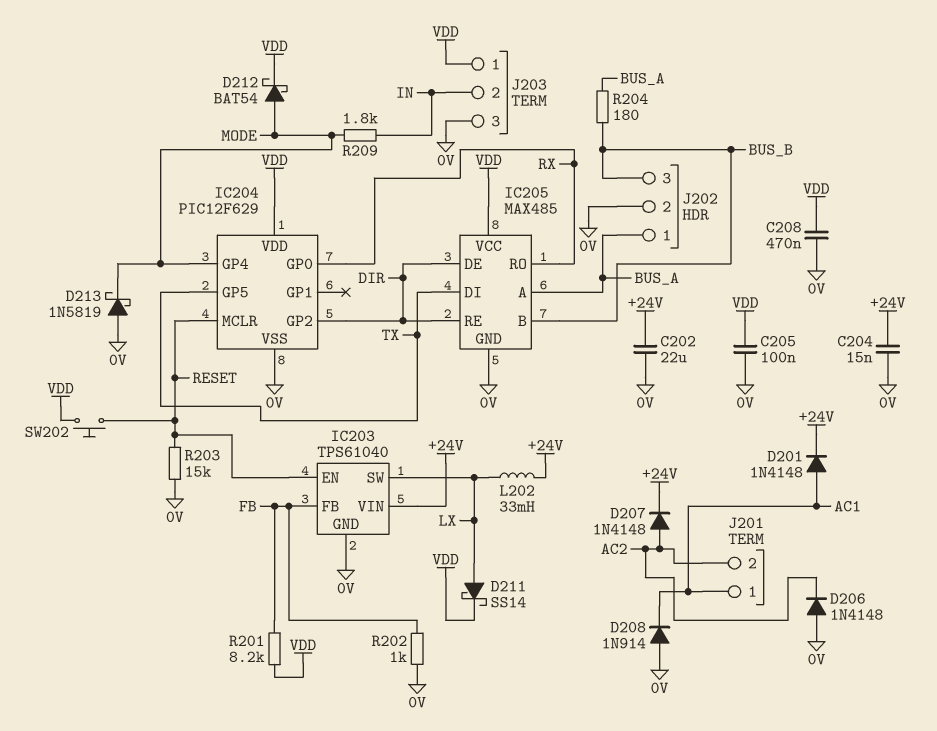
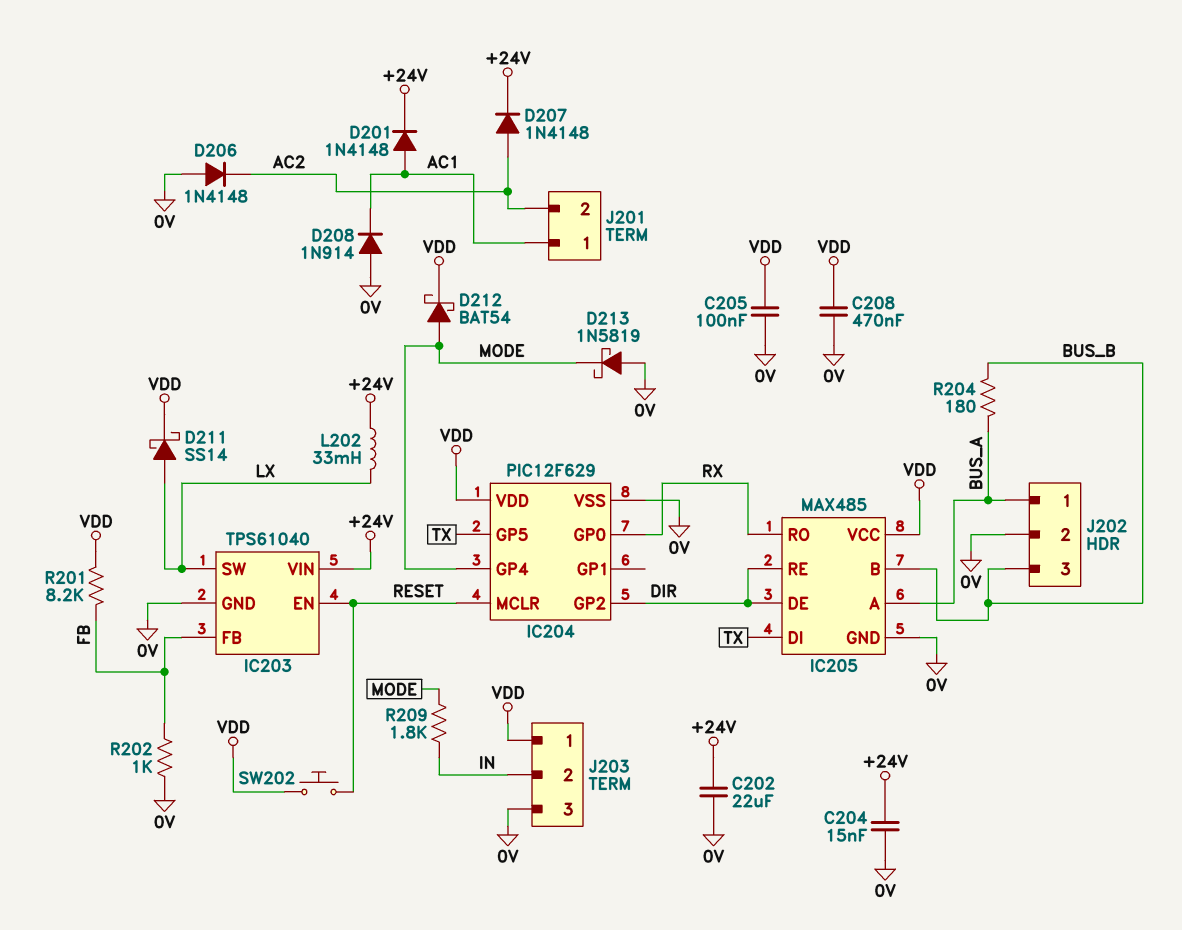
R203: 15k (0V, RESET) -> none

